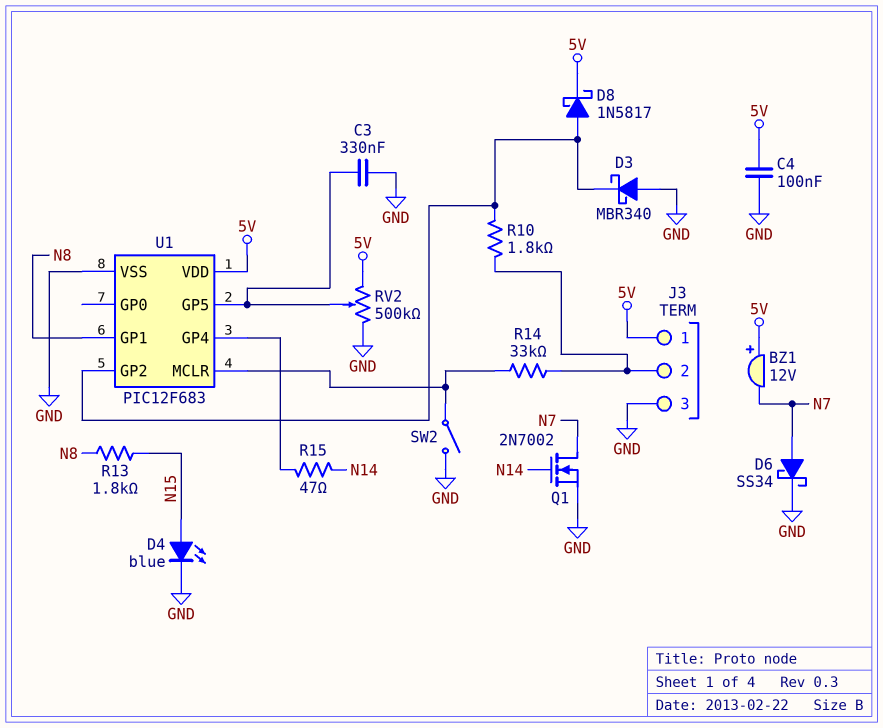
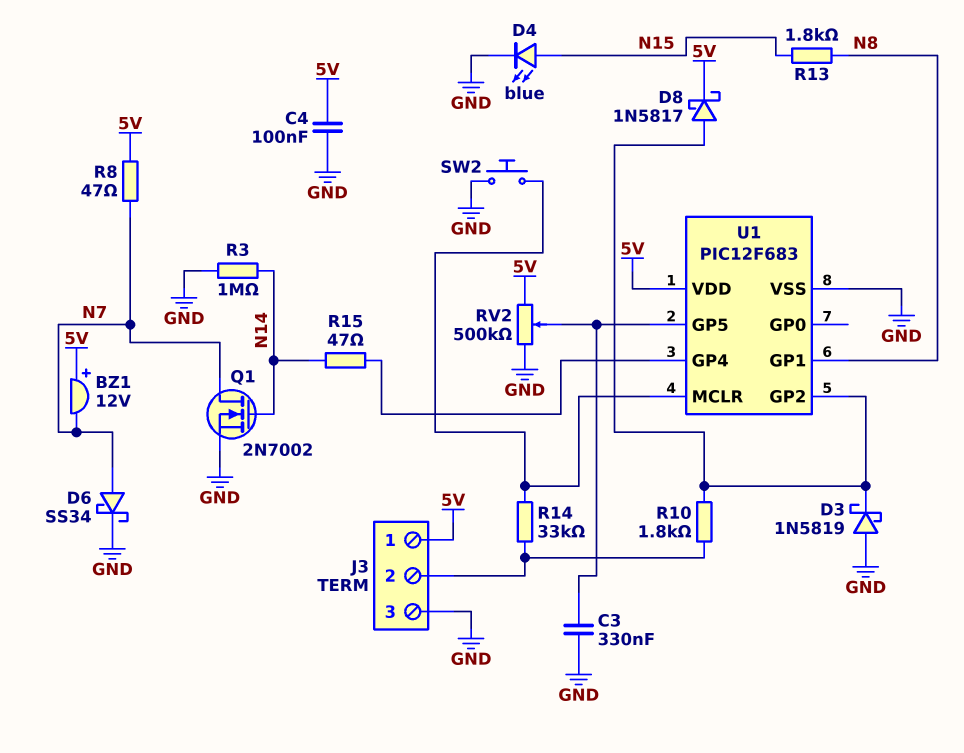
D3: schottky MBR340 (A GND, K U1/GP2) -> schottky 1N5819 (A GND, K U1/GP2)
R3: none -> 1M (GND, N14)
R8: none -> 47 (5V, N7)
SW2: switch (GND, U1/MCLR) -> button (GND, U1/MCLR)

